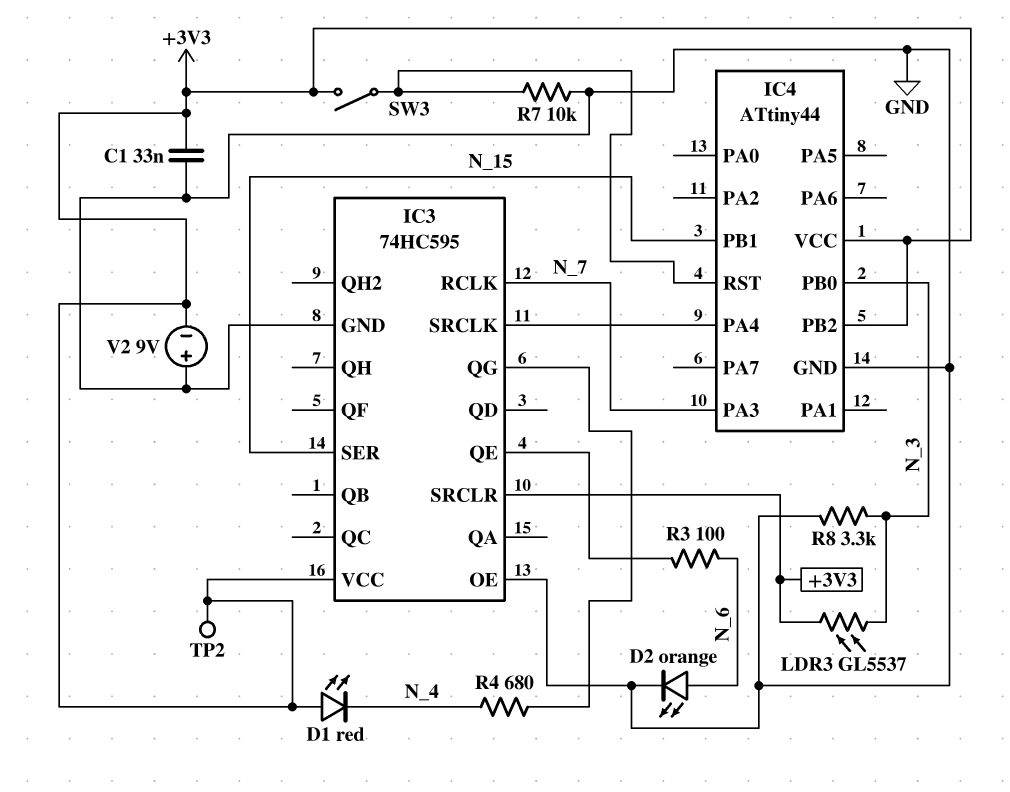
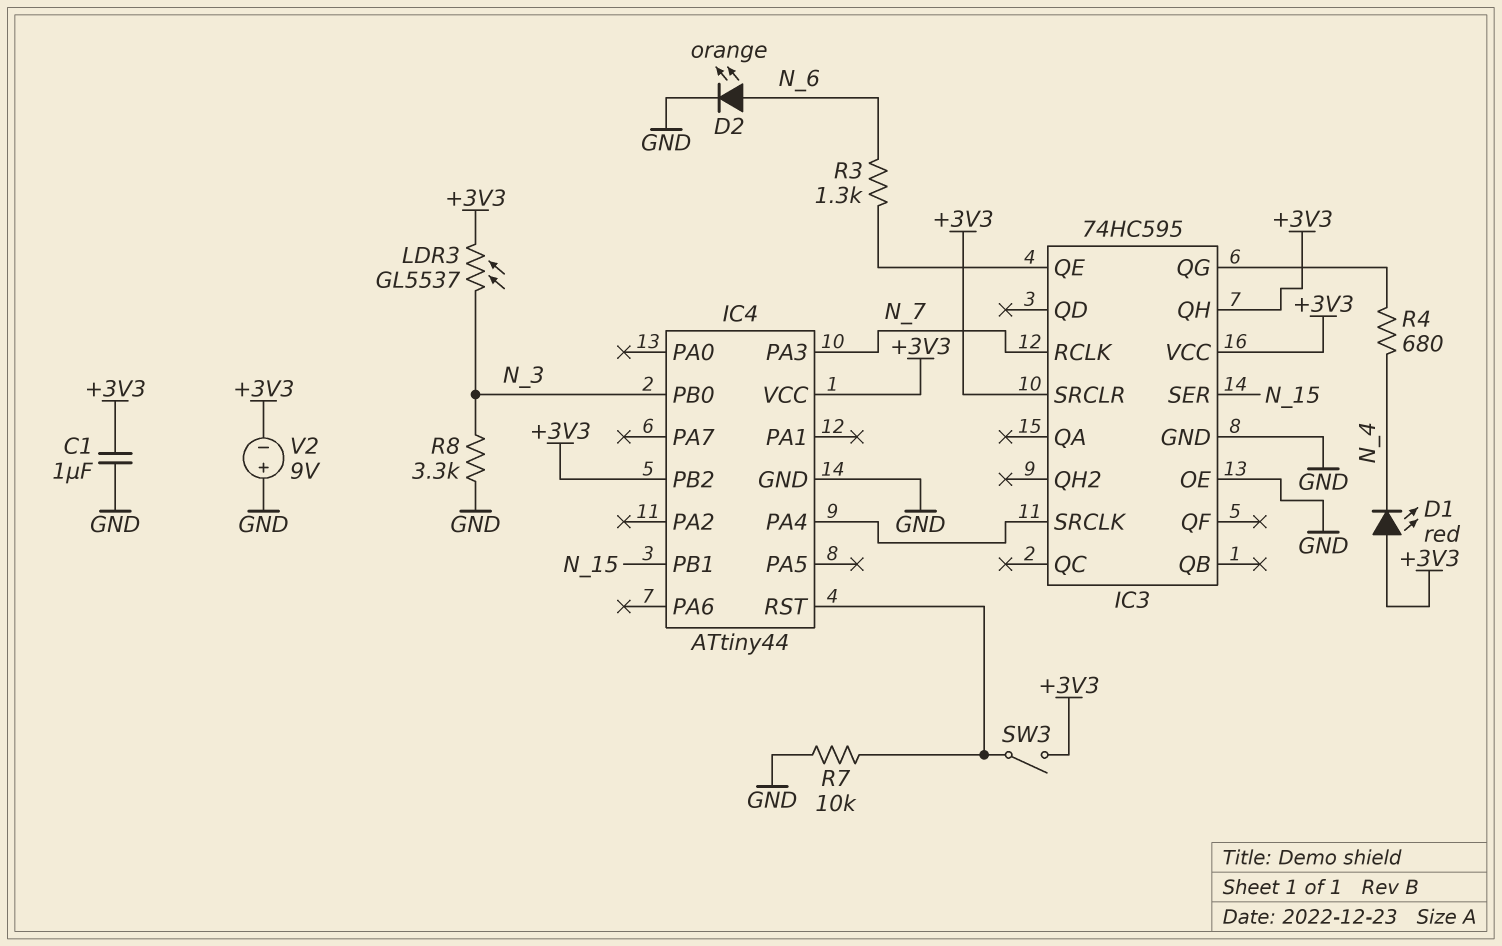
C1: 33nF (+3V3, GND) -> 1uF (+3V3, GND)
IC3 pin QH: none -> +3V3
R3: 100 (IC3/QE, N_6) -> 1.3k (IC3/QE, N_6)
TP2: test point (+3V3) -> none

